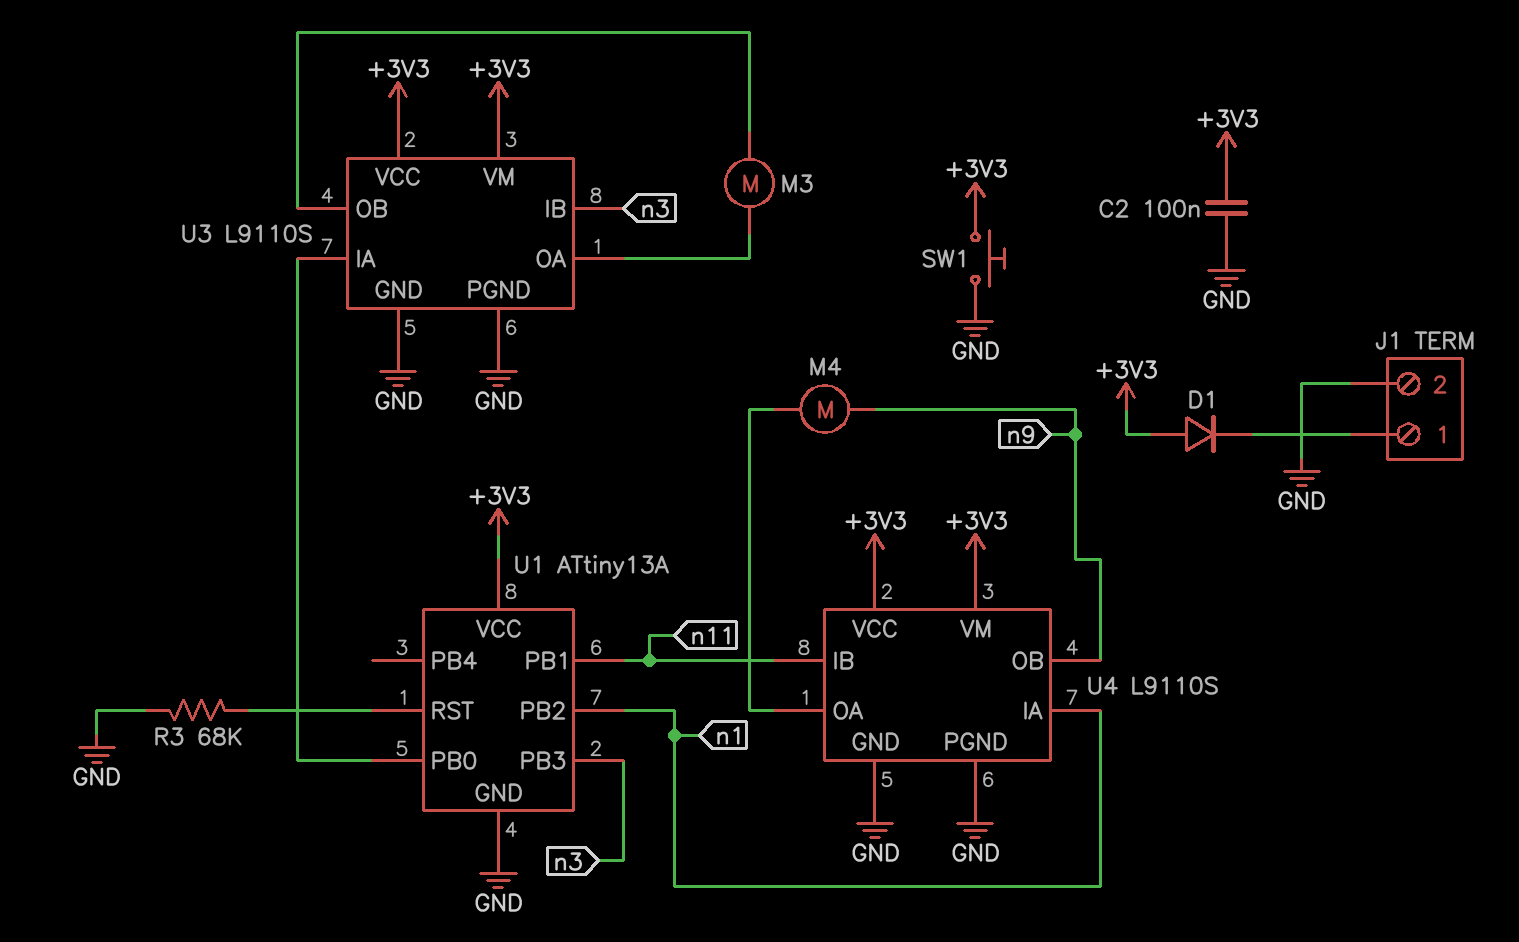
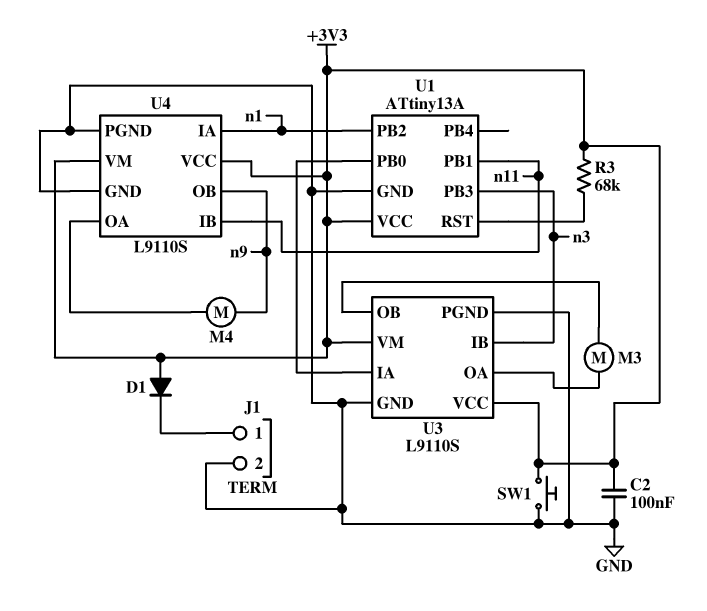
R3: 68k (GND, U1/RST) -> 68k (+3V3, U1/RST)

